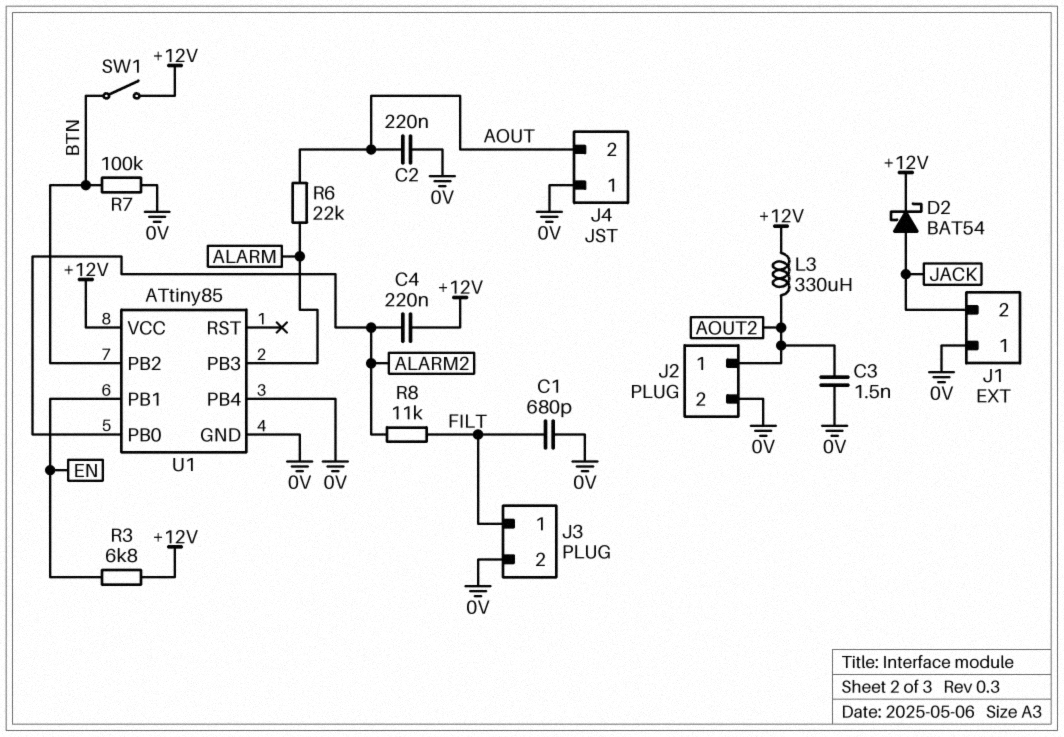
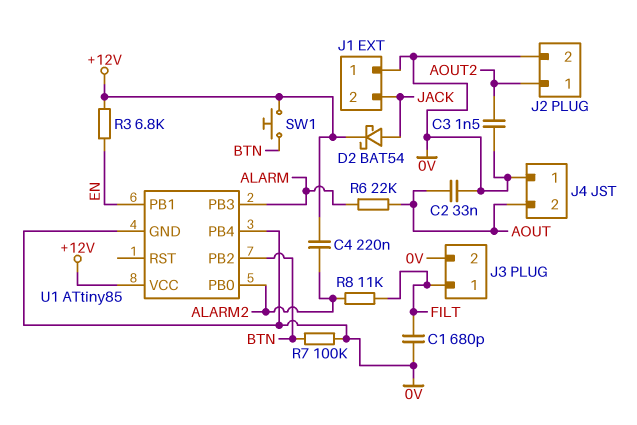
C2: 220nF (0V, AOUT) -> 33nF (0V, AOUT)
L3: 330uH (+12V, AOUT2) -> none
SW1: switch (+12V, BTN) -> button (+12V, BTN)

